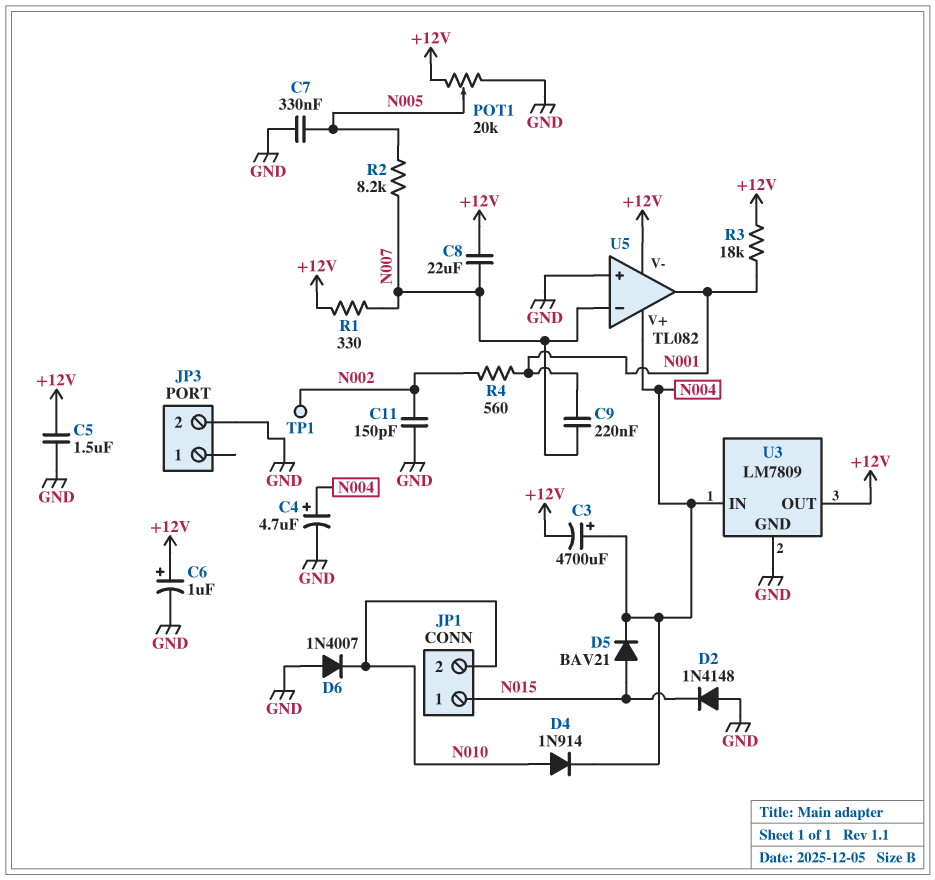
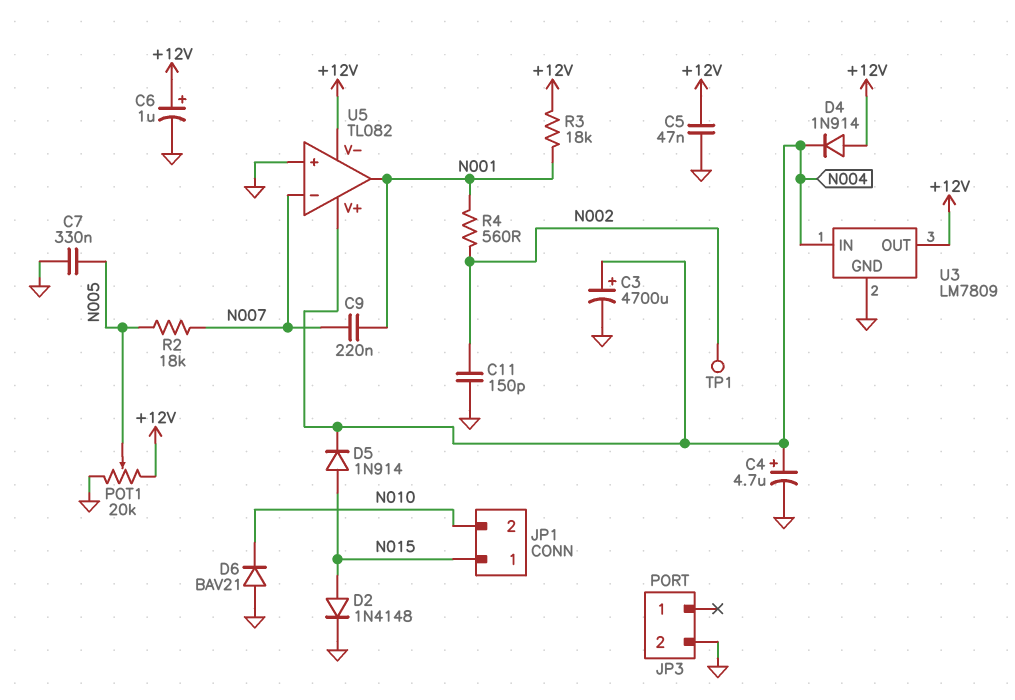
C3: 4700uF (plus N004, minus +12V) -> 4700uF (plus N004, minus GND)
C5: 1.5uF (+12V, GND) -> 47nF (+12V, GND)
C8: 22uF (+12V, N007) -> none
D2: diode 1N4148 (A GND, K N015) -> diode 1N4148 (A N015, K GND)
D4: diode 1N914 (A N010, K N004) -> diode 1N914 (A +12V, K N004)
D5: diode BAV21 (A N015, K N004) -> diode 1N914 (A N015, K N004)
D6: diode 1N4007 (A GND, K N010) -> diode BAV21 (A GND, K N010)
R1: 330 (+12V, N007) -> none
R2: 8.2k (N005, N007) -> 18k (N005, N007)

